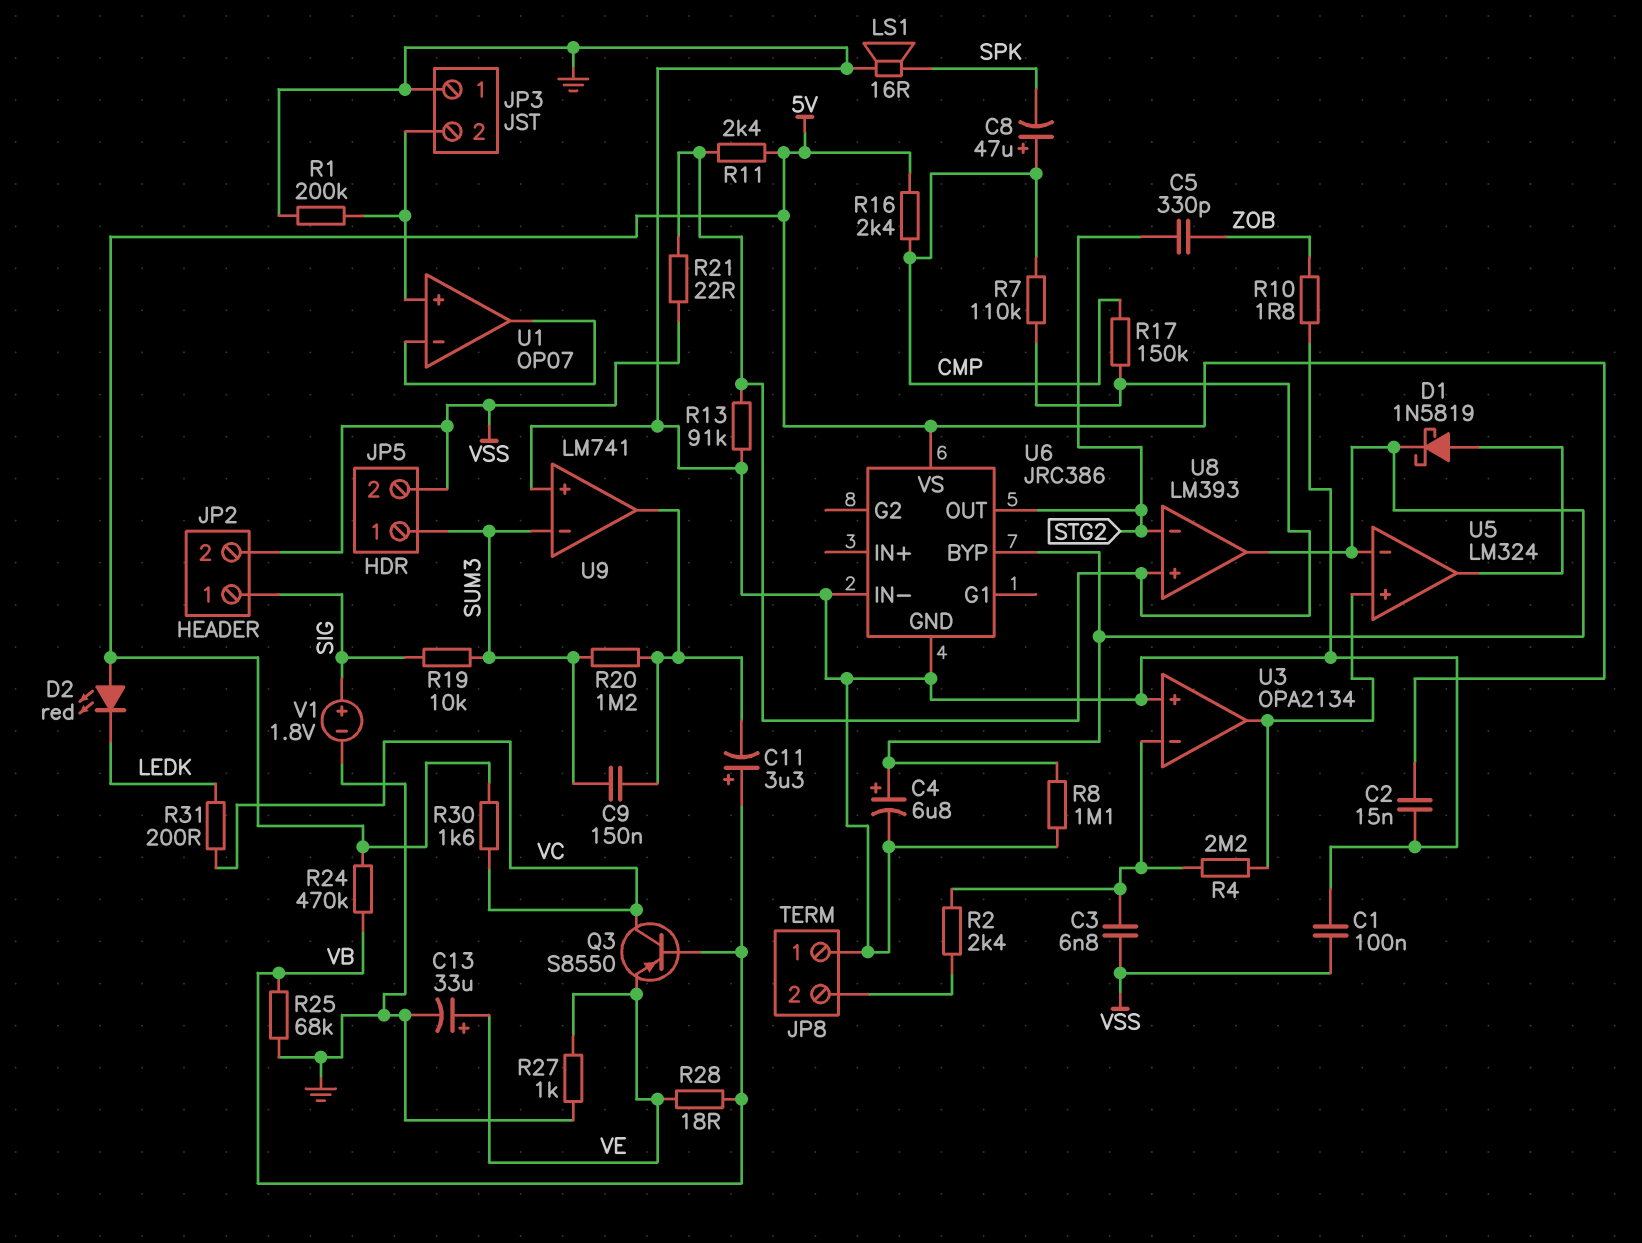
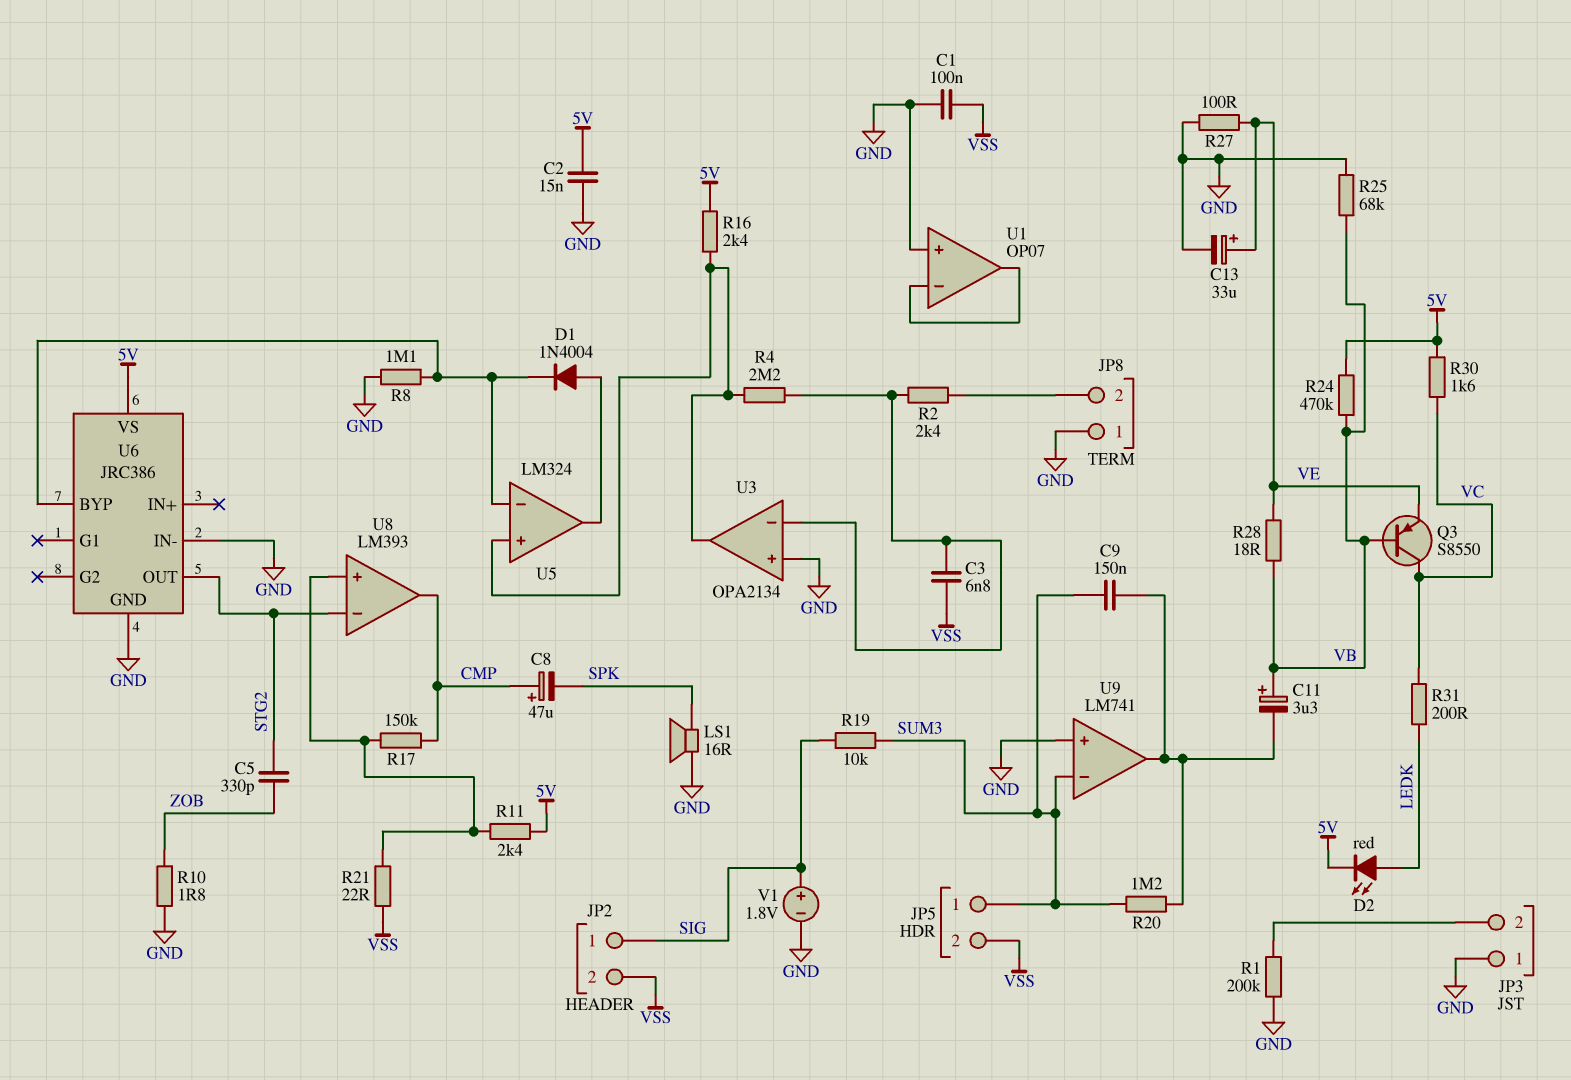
C4: 6.8uF (plus U5/in-, minus GND) -> none
D1: schottky 1N5819 (A U5/out, K U5/in-) -> diode 1N4004 (A U5/out, K U5/in-)
D2: LED red (A 5V, K LEDK) -> LED red (A LEDK, K 5V)
R7: 110k (CMP, U8/in+) -> none
R13: 91k (GND, U8/in+) -> none
R16: 2.4k (5V, CMP) -> 2.4k (5V, U3/out)
R27: 1k (GND, VE) -> 100 (GND, VE)
U1 pin in+: JP3/2 -> GND
U8 pin out: U5/in- -> CMP

